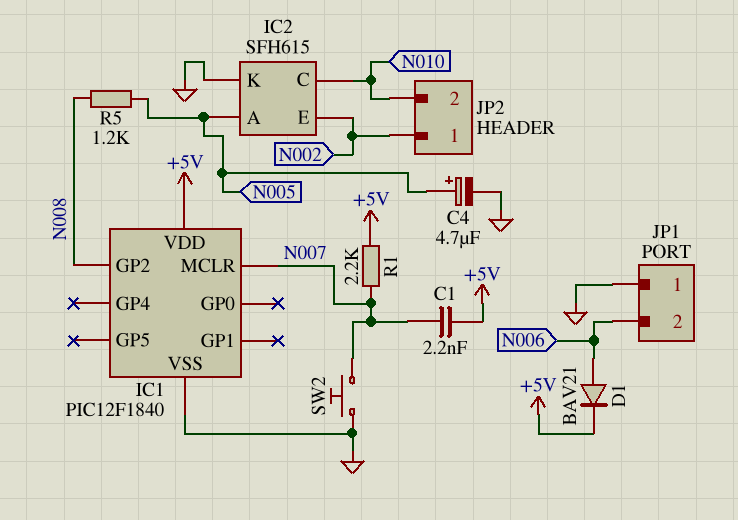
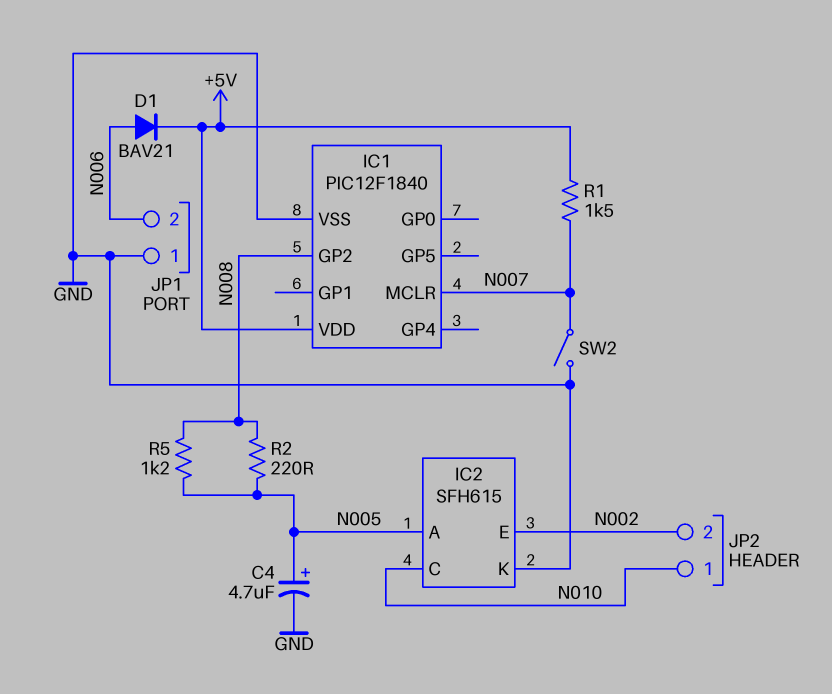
C1: 2.2nF (+5V, N007) -> none
JP2 pin 1: N002 -> N010
JP2 pin 2: N010 -> N002
R1: 2.2k (+5V, N007) -> 1.5k (+5V, N007)
R2: none -> 220 (N005, N008)
SW2: button (GND, N007) -> switch (GND, N007)

